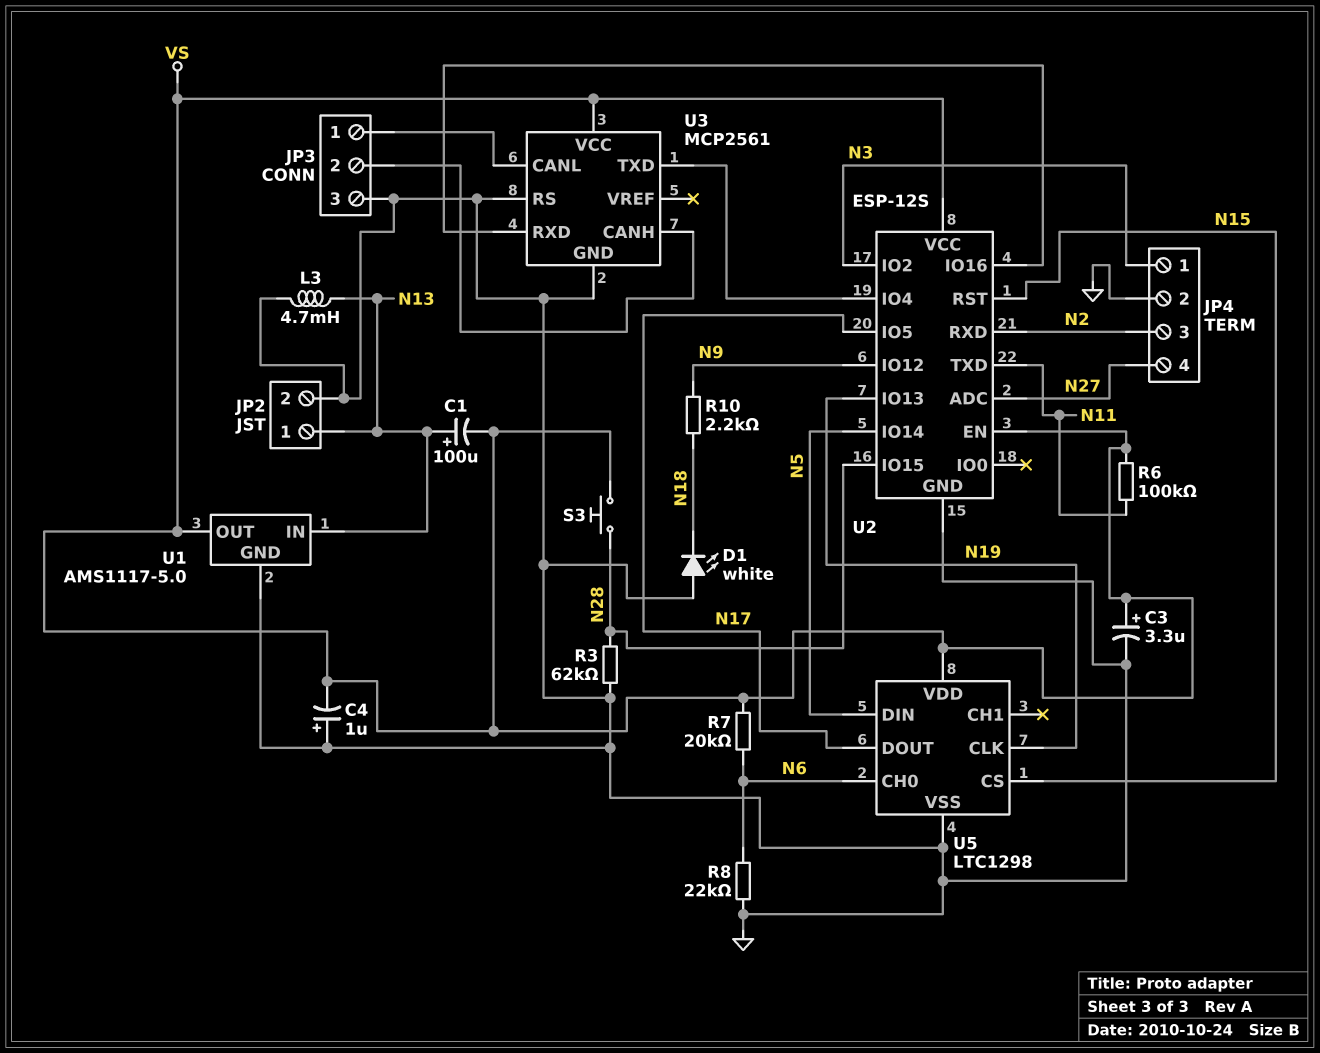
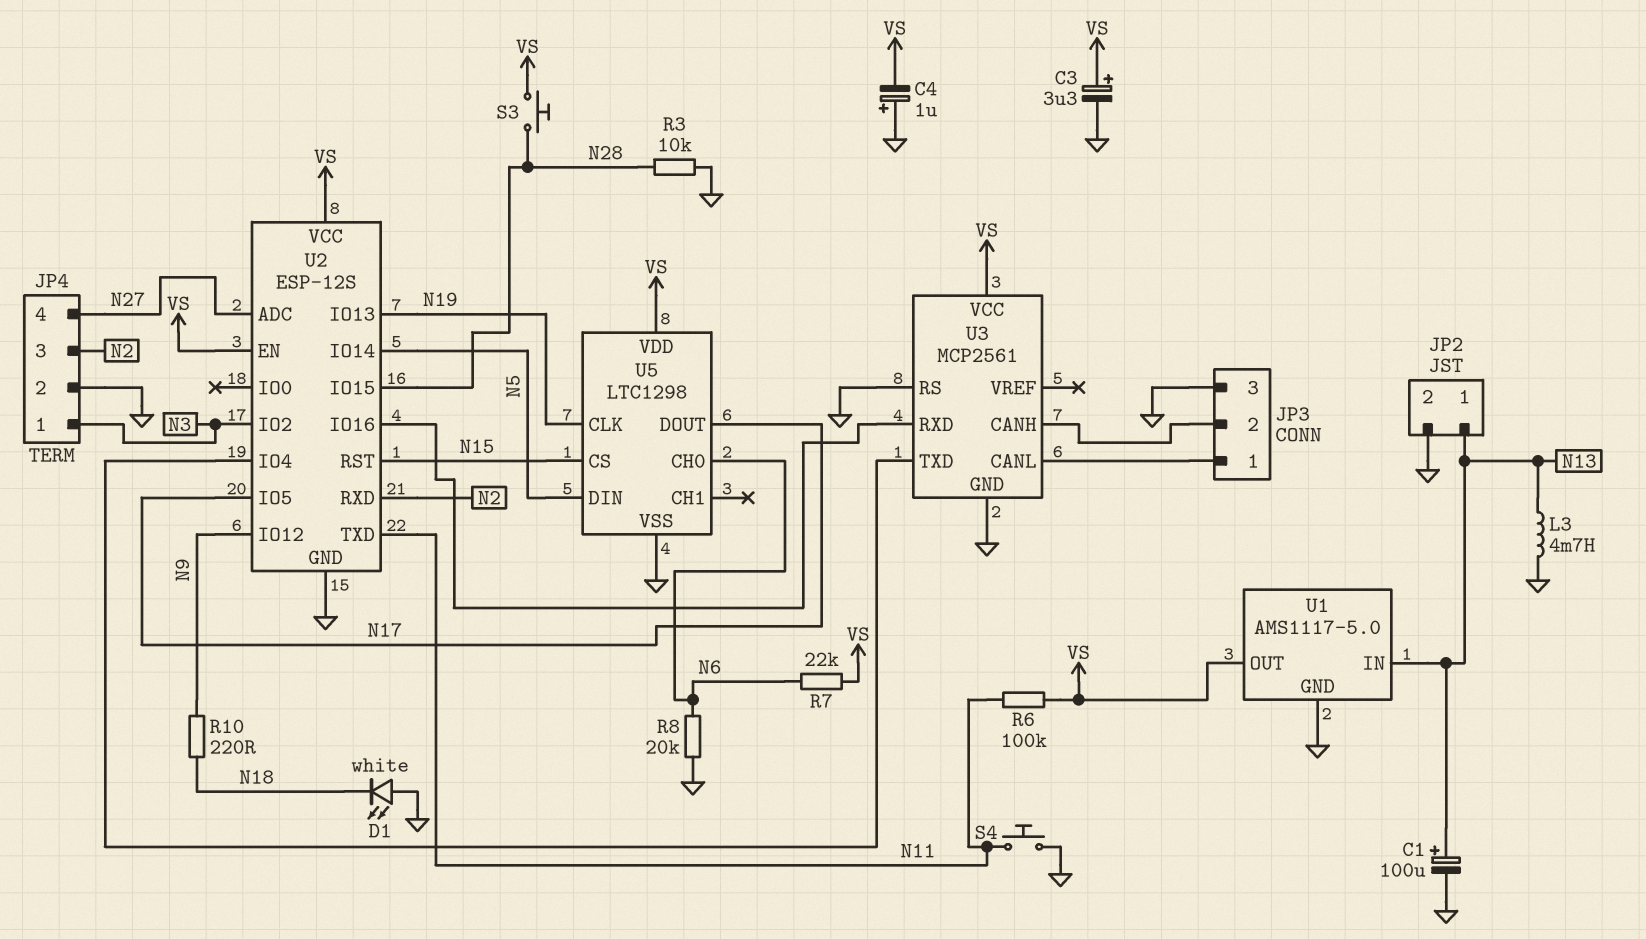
C1: 100uF (plus N13, minus VS) -> 100uF (plus N13, minus GND)
R3: 62k (GND, N28) -> 10k (GND, N28)
R7: 20k (N6, VS) -> 22k (N6, VS)
R8: 22k (GND, N6) -> 20k (GND, N6)
R10: 2.2k (N9, N18) -> 220 (N9, N18)
S4: none -> button (GND, N11)

